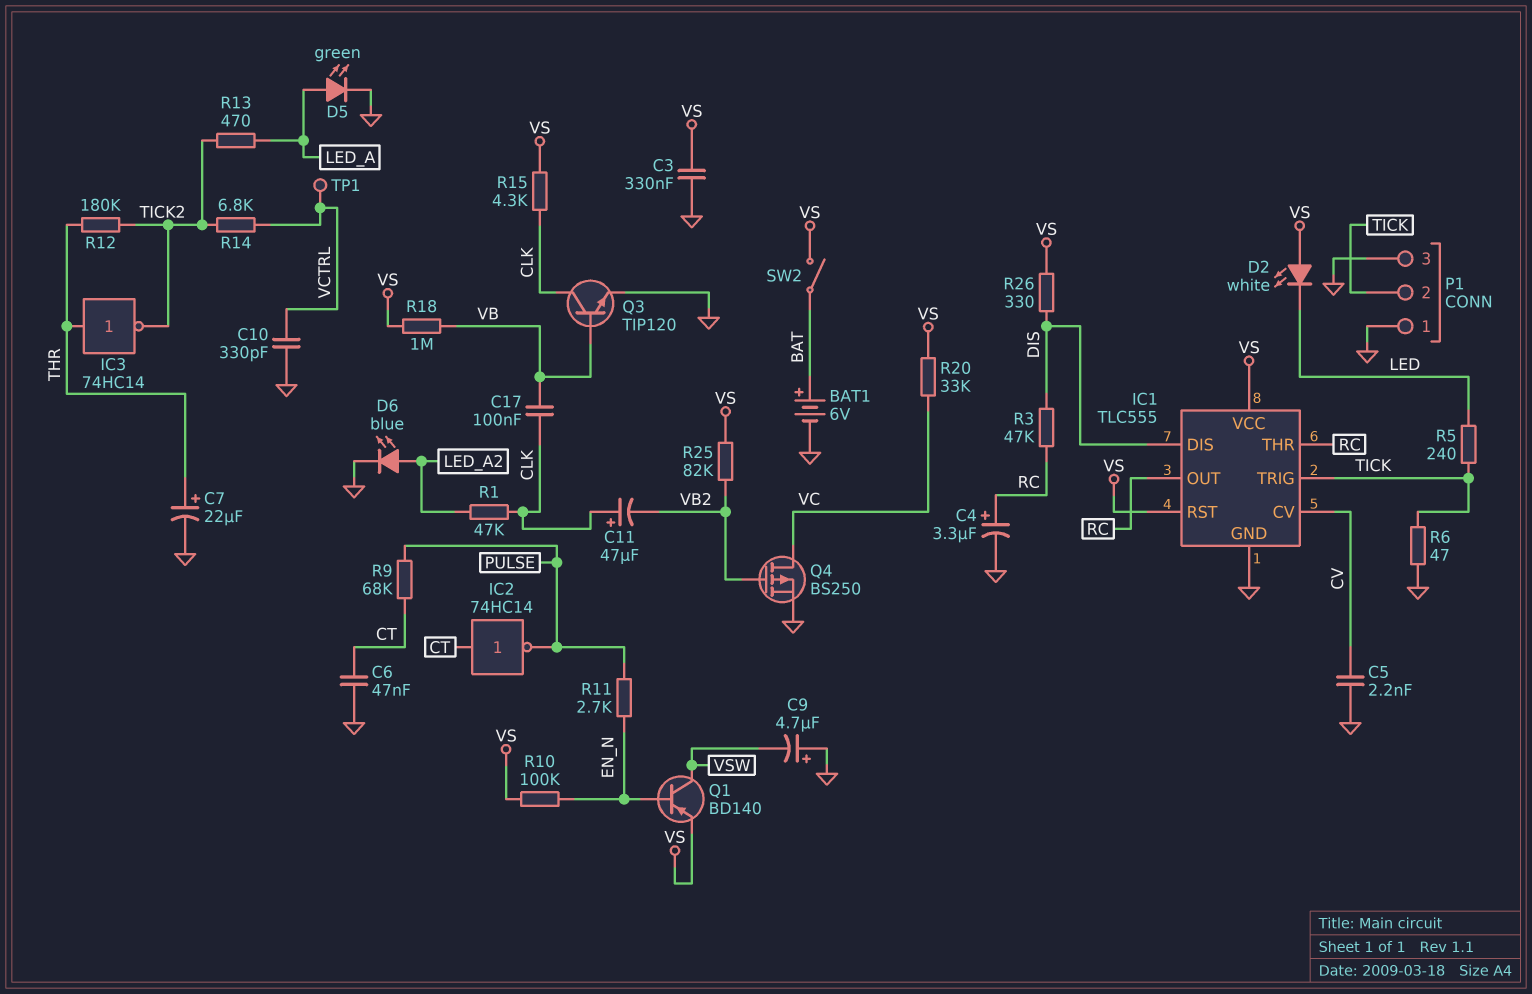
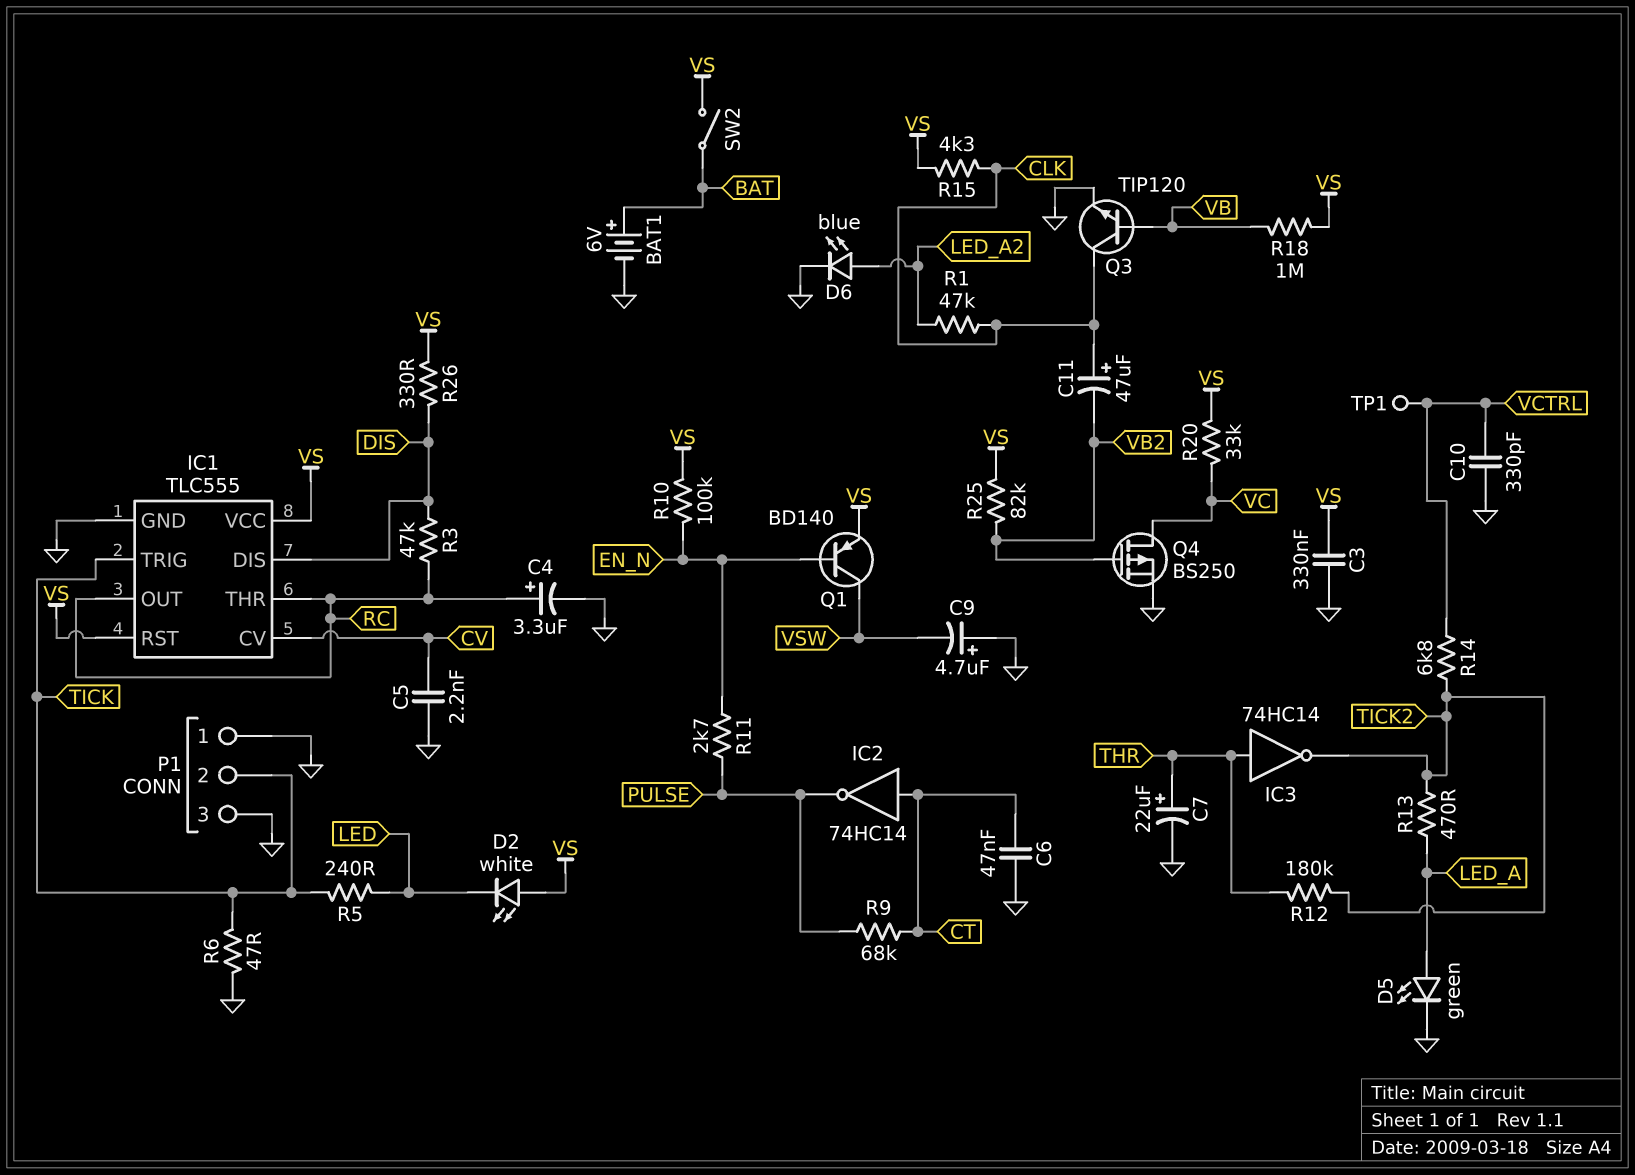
C17: 100nF (CLK, VB) -> none

